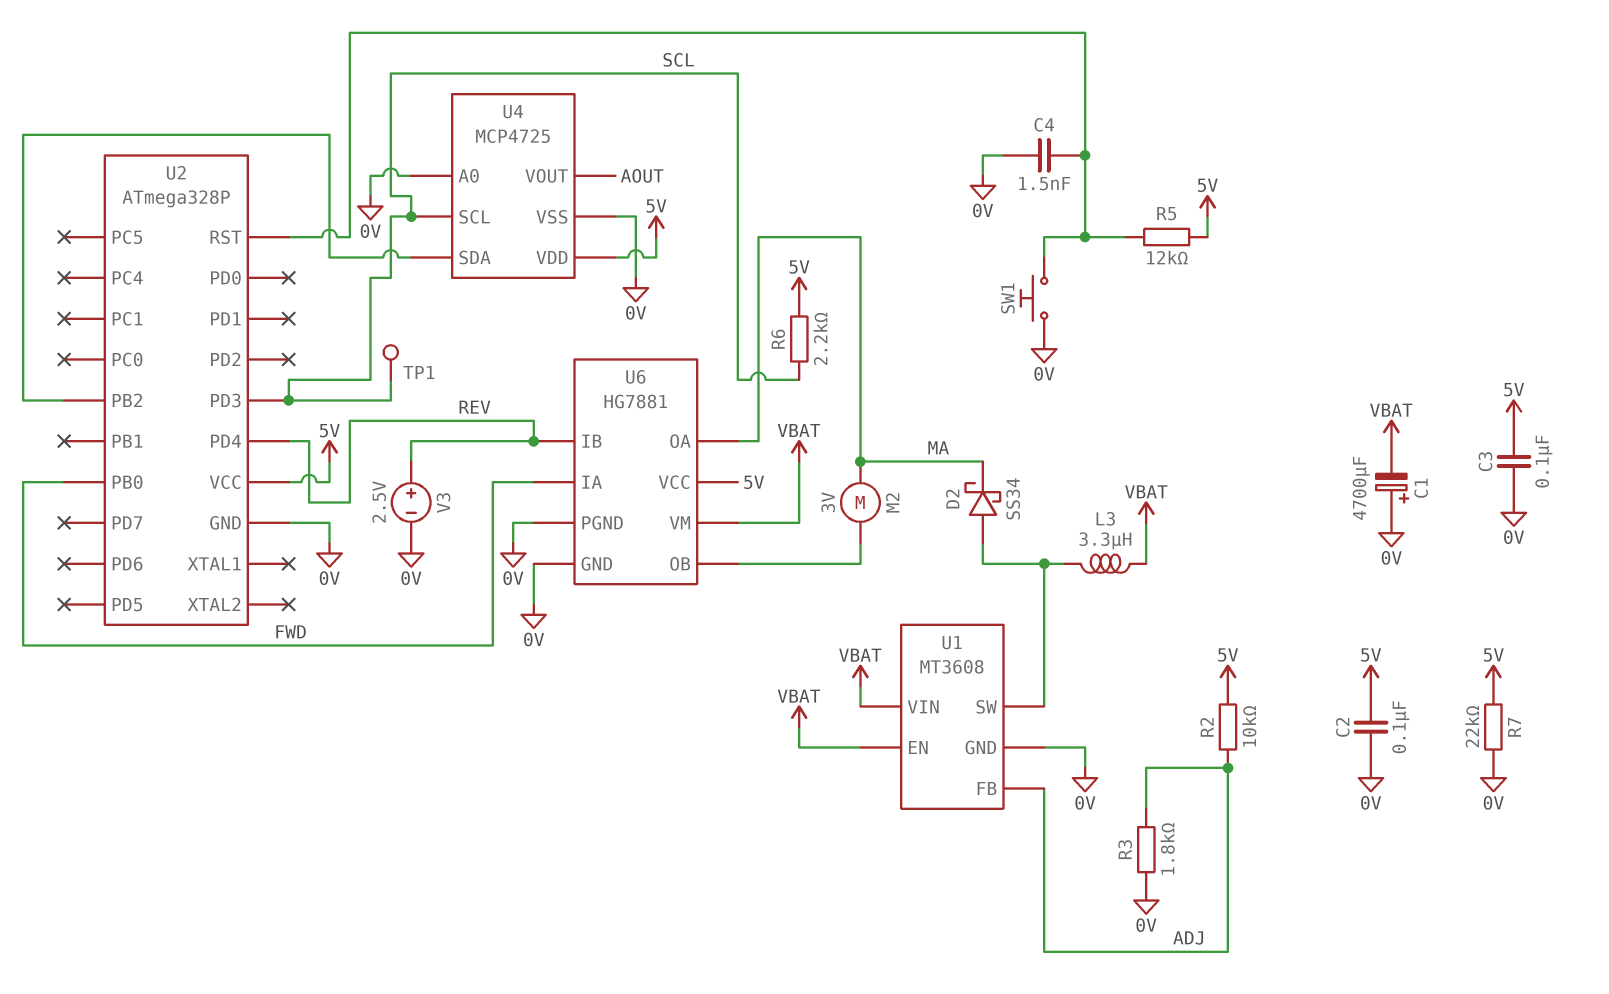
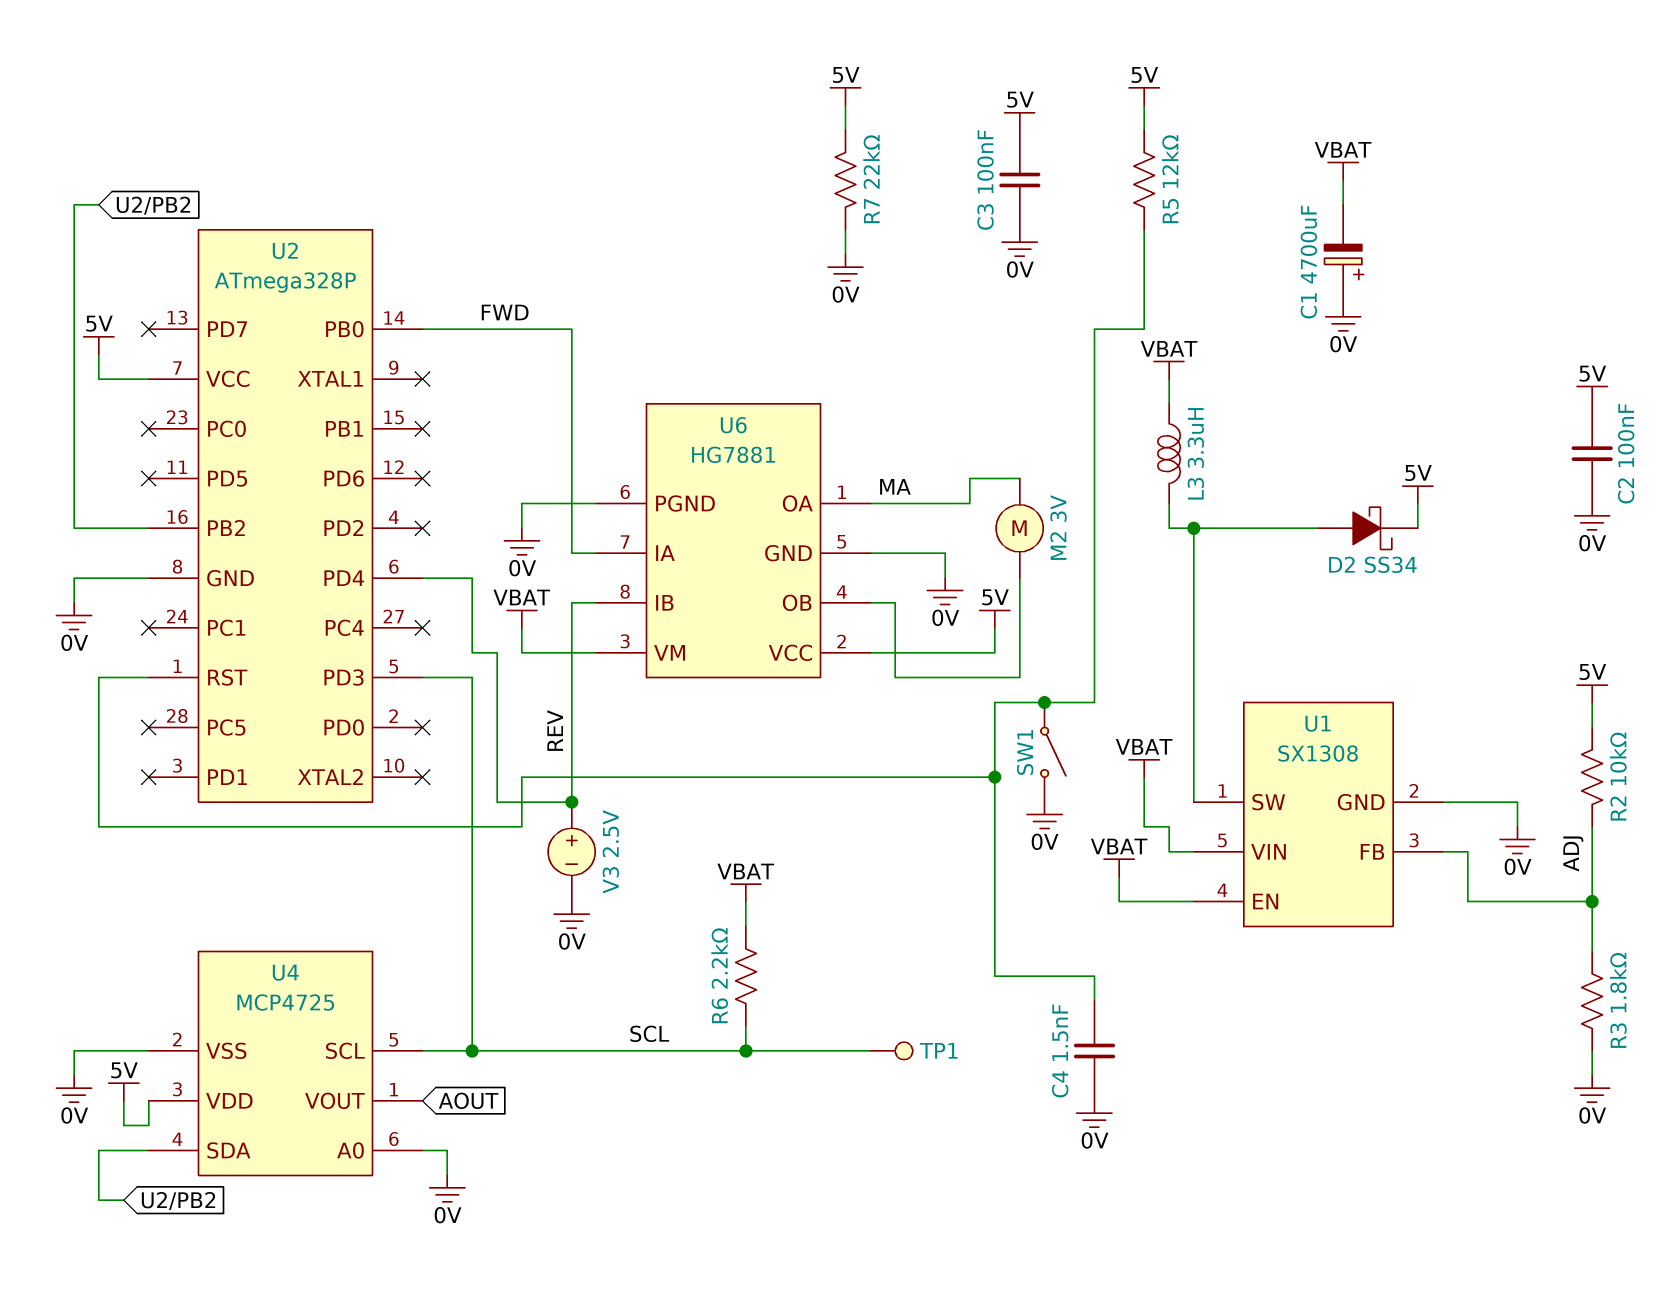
D2: schottky SS34 (A U1/SW, K MA) -> schottky SS34 (A U1/SW, K 5V)
R6: 2.2k (5V, SCL) -> 2.2k (SCL, VBAT)
SW1: button (0V, U2/RST) -> switch (0V, U2/RST)
U1: MT3608 -> SX1308

